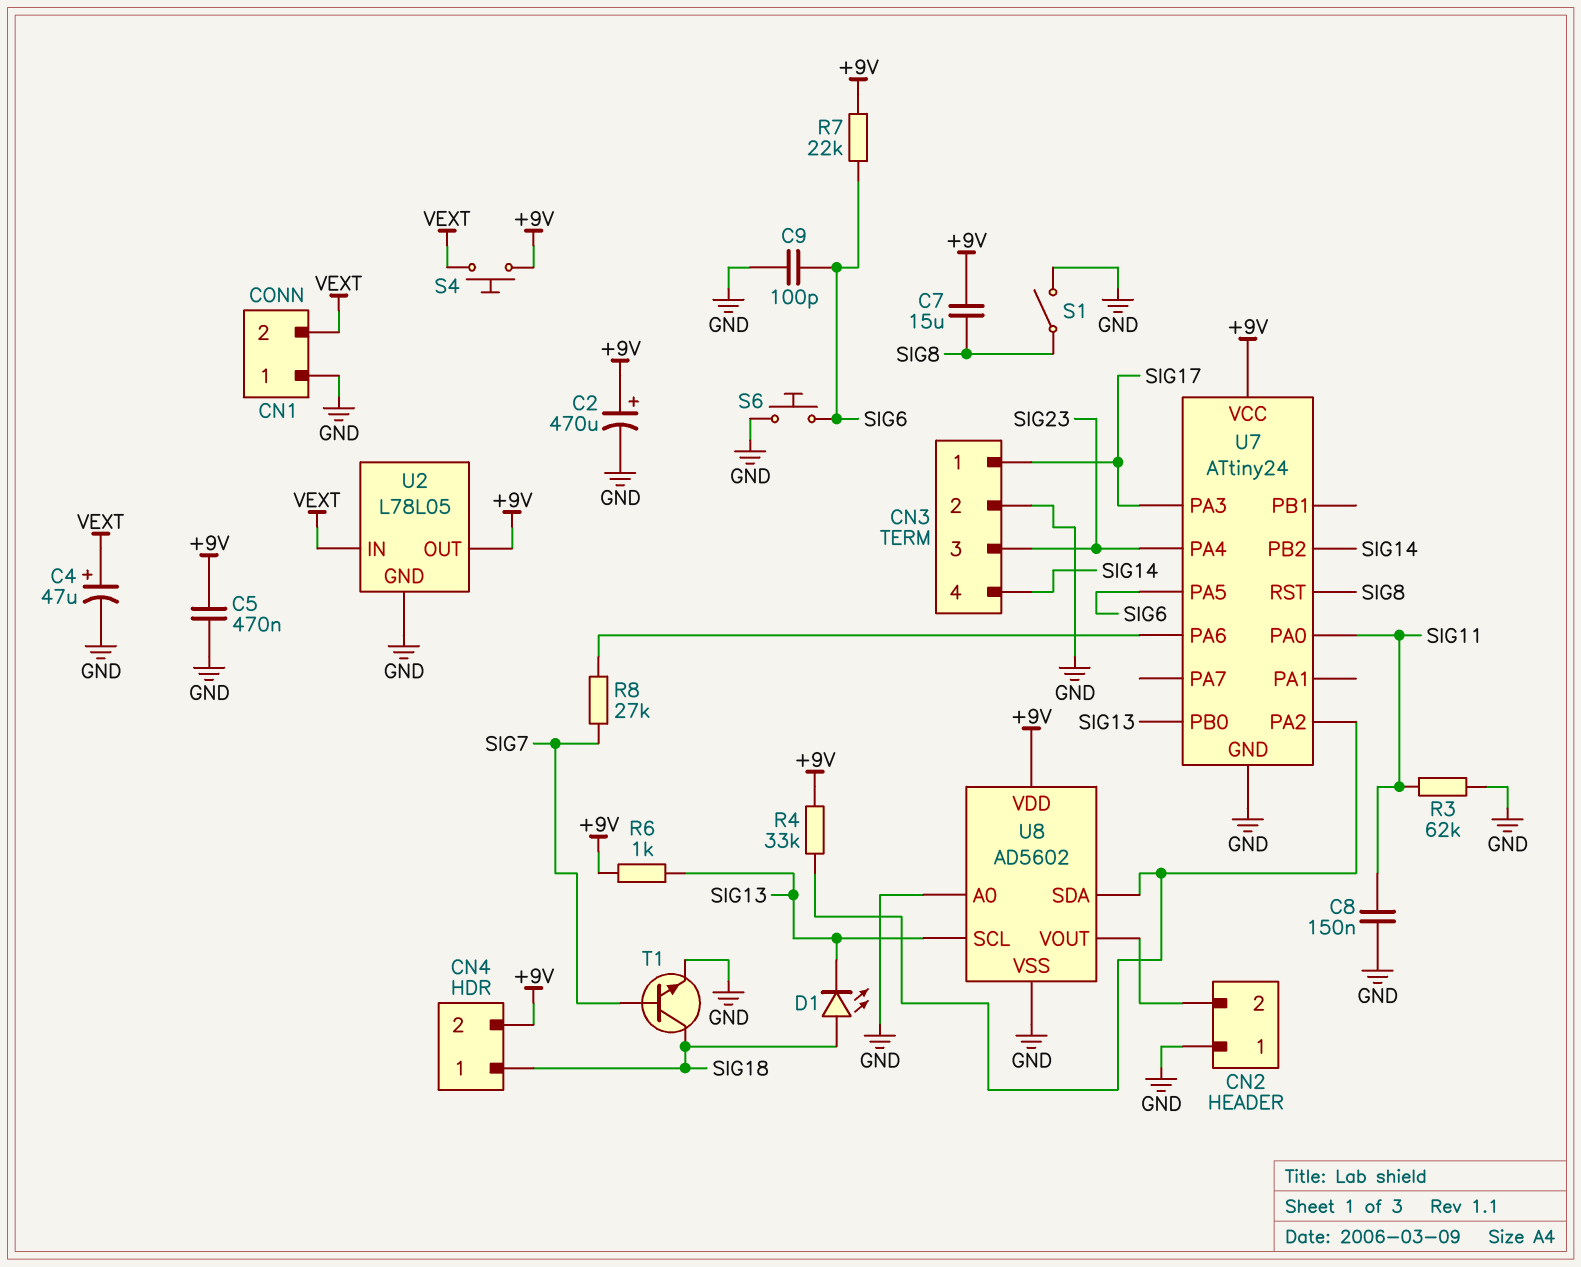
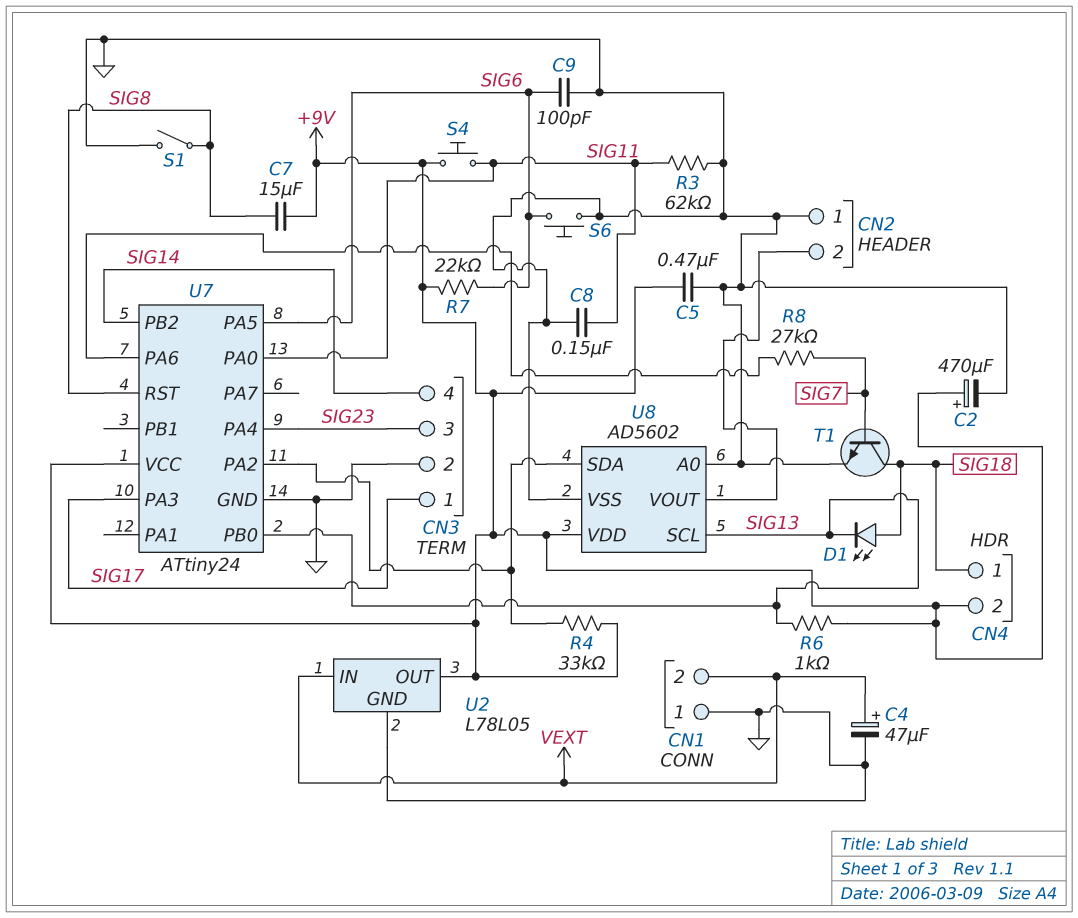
S4: button (+9V, VEXT) -> button (+9V, SIG11)

